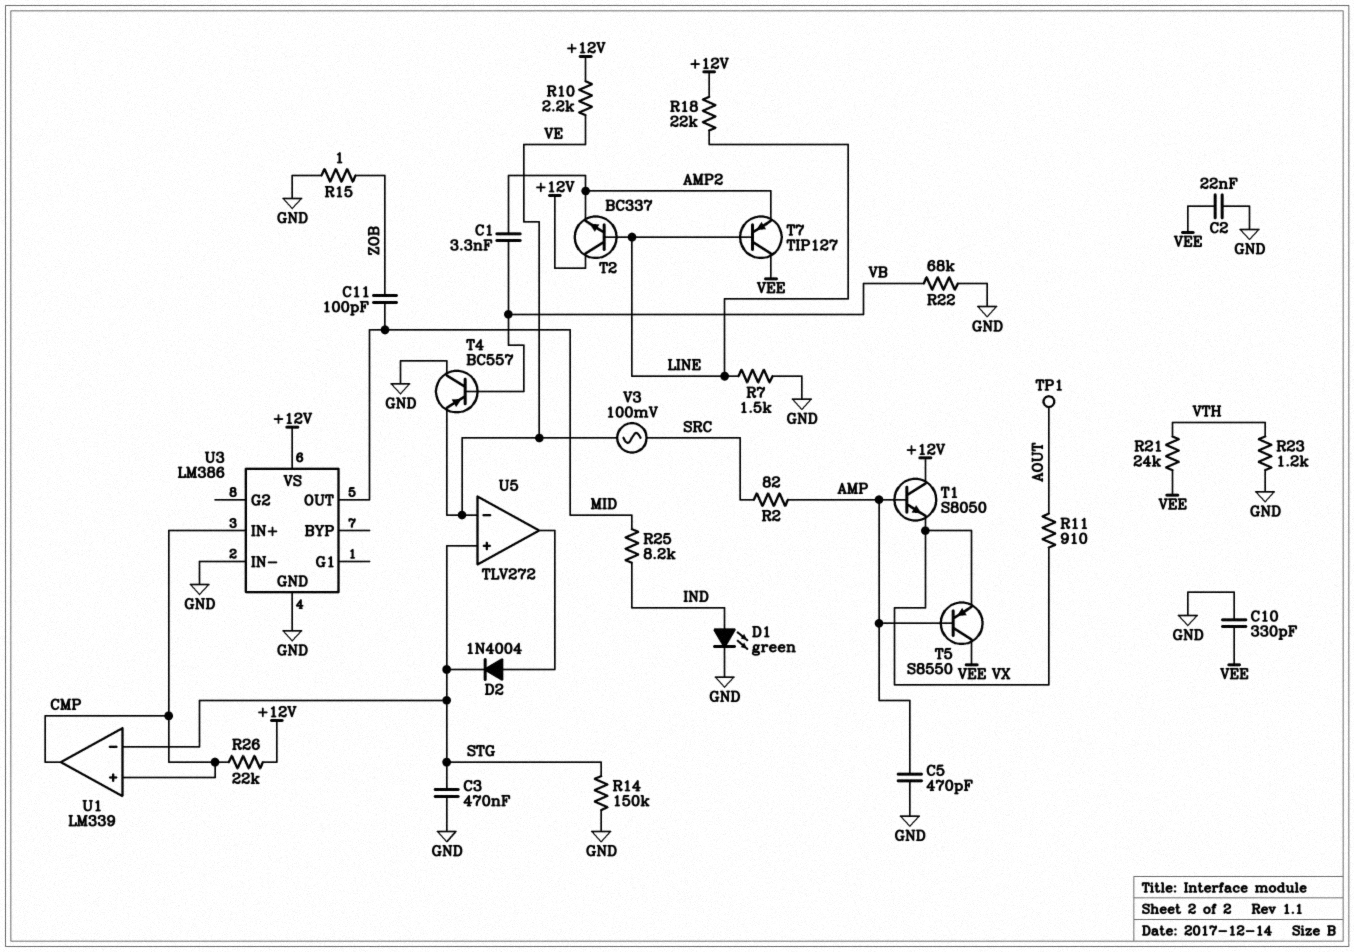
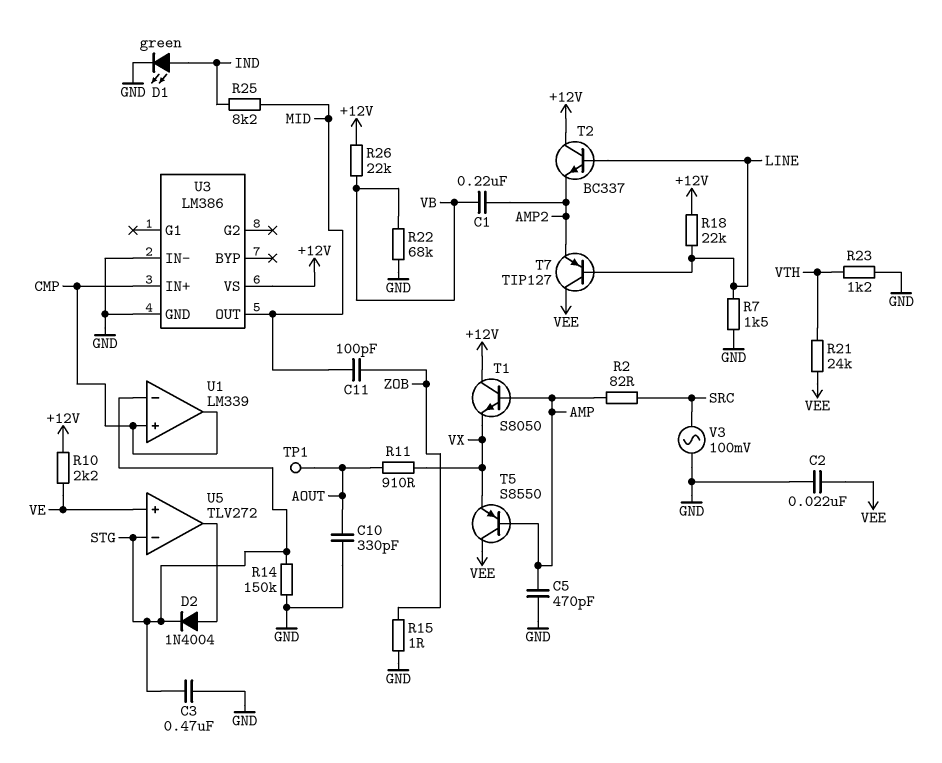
C1: 3.3nF (AMP2, VB) -> 220nF (AMP2, VB)
C10: 330pF (GND, VEE) -> 330pF (AOUT, GND)
R26: 22k (+12V, CMP) -> 22k (+12V, VB)
T4: PNP BC557 (B VB, C GND, E VE) -> none
U5 pin in+: STG -> VE
U5 pin in-: VE -> STG
V3: AC 100mV (SRC, VE) -> AC 100mV (GND, SRC)

